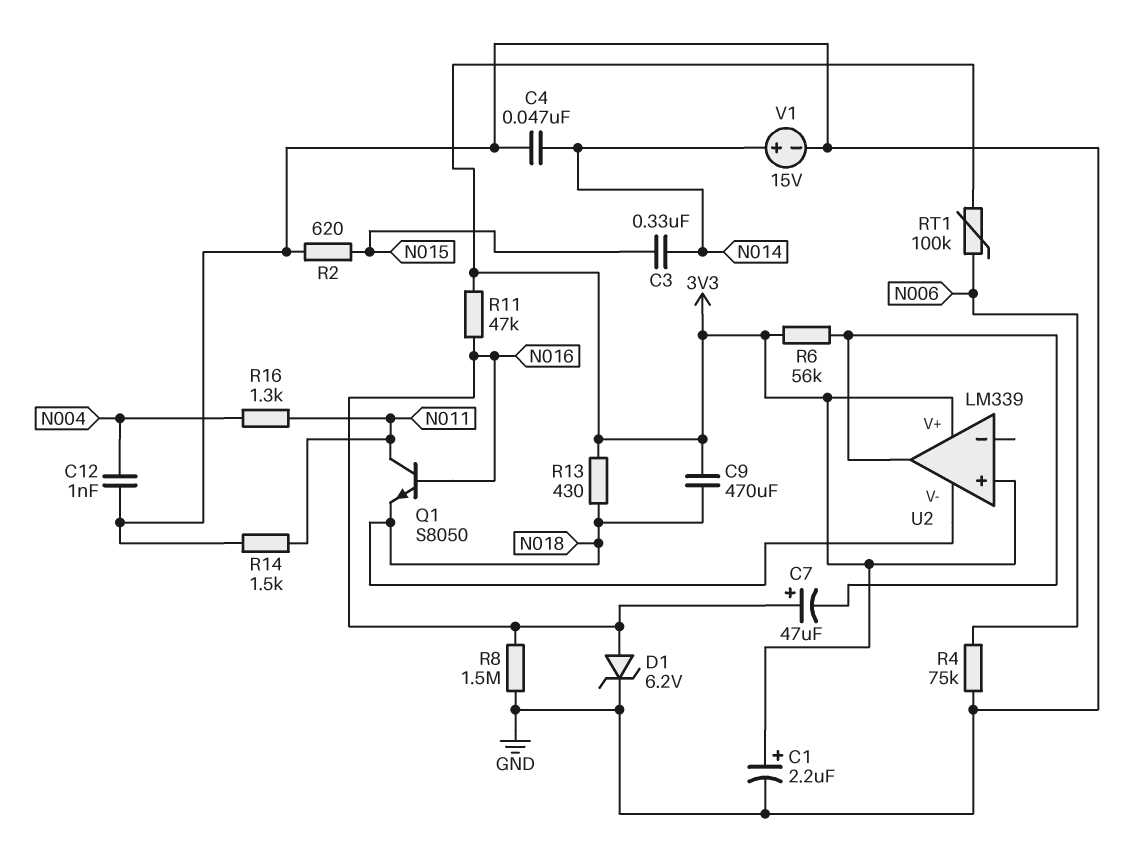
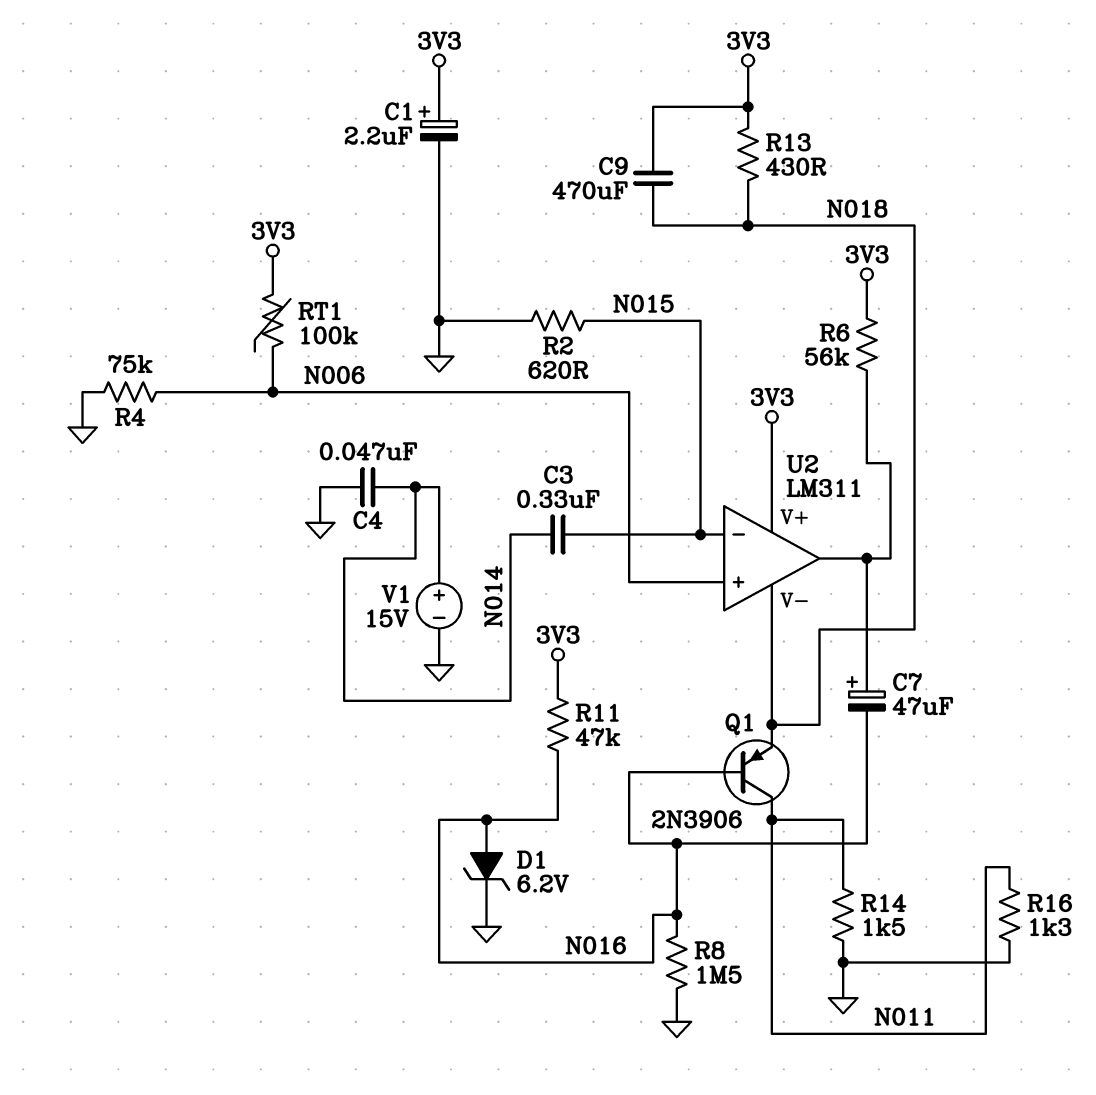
C7: 47uF (plus N016, minus U2/out) -> 47uF (plus U2/out, minus N016)
C12: 1nF (GND, N004) -> none
Q1: NPN S8050 (B N016, C N011, E N018) -> PNP 2N3906 (B N016, C N011, E N018)
R16: 1.3k (N004, N011) -> 1.3k (GND, N011)
U2: LM339 -> LM311
U2 pin in+: 3V3 -> N006
U2 pin in-: none -> N015

